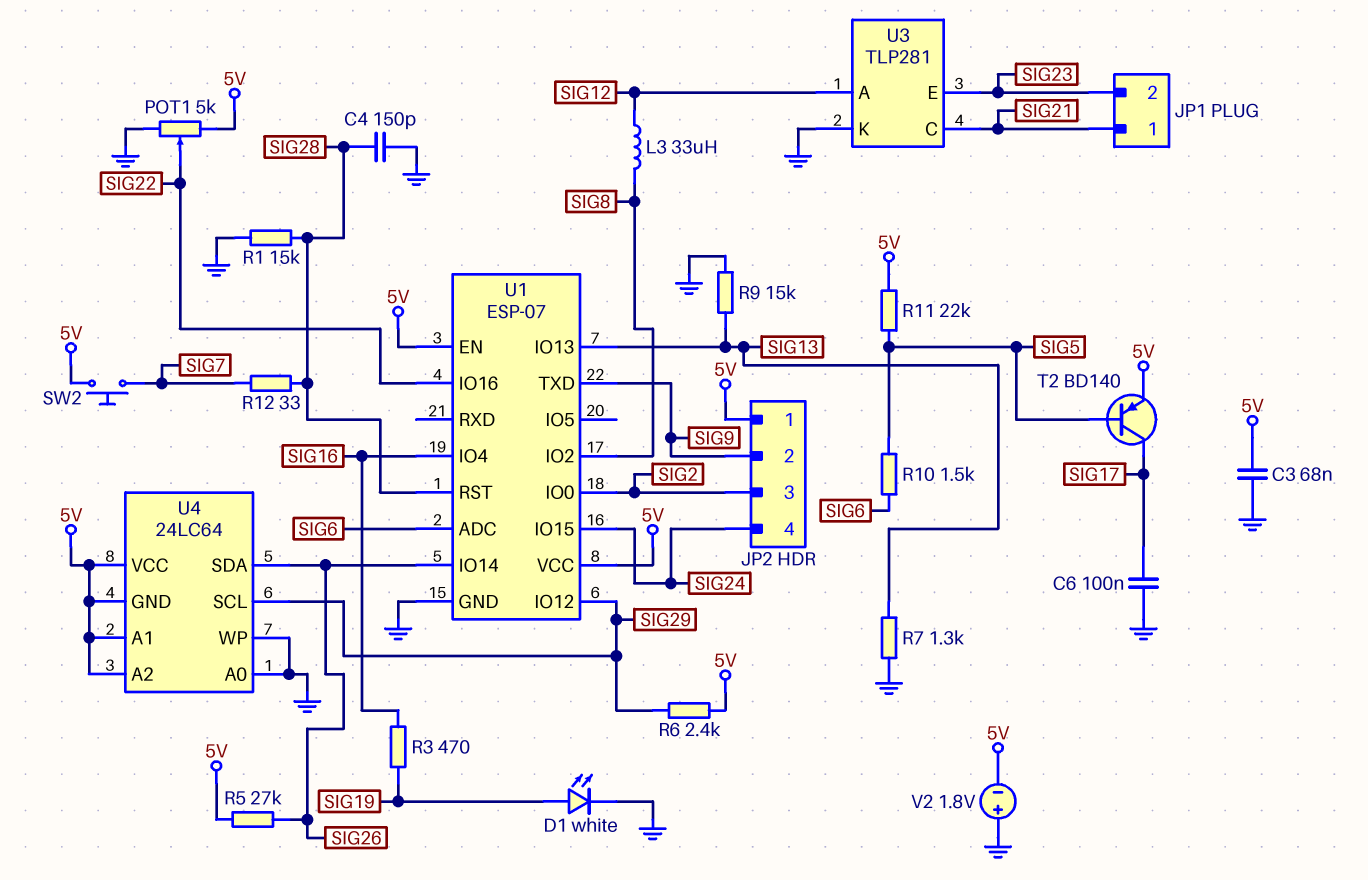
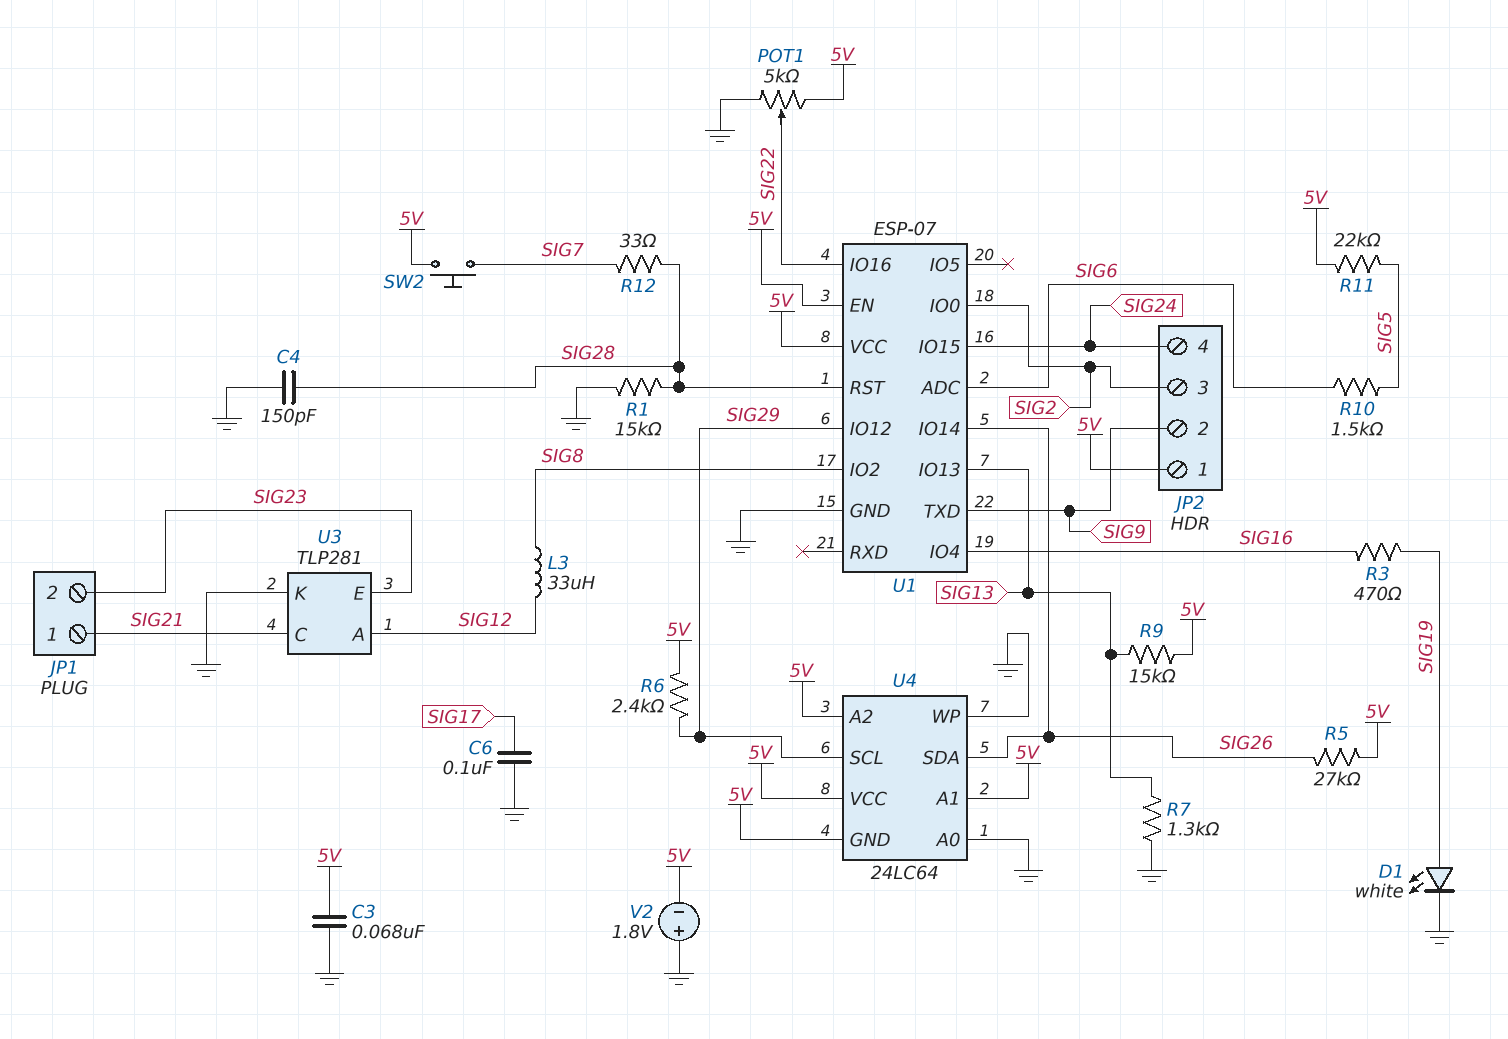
R9: 15k (GND, SIG13) -> 15k (5V, SIG13)
T2: PNP BD140 (B SIG5, C SIG17, E 5V) -> none

